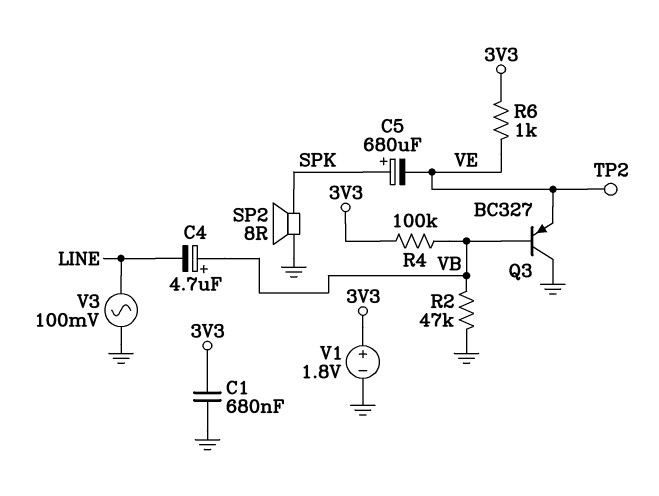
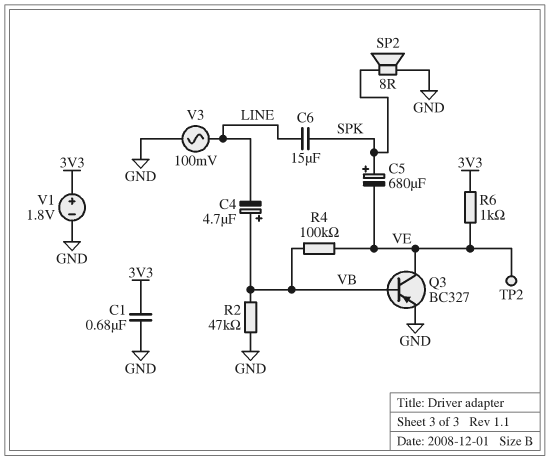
C6: none -> 15uF (LINE, SPK)
Q3: PNP BC327 (B VB, C GND, E VE) -> PNP BC327 (B VB, C VE, E GND)
R4: 100k (3V3, VB) -> 100k (VB, VE)

